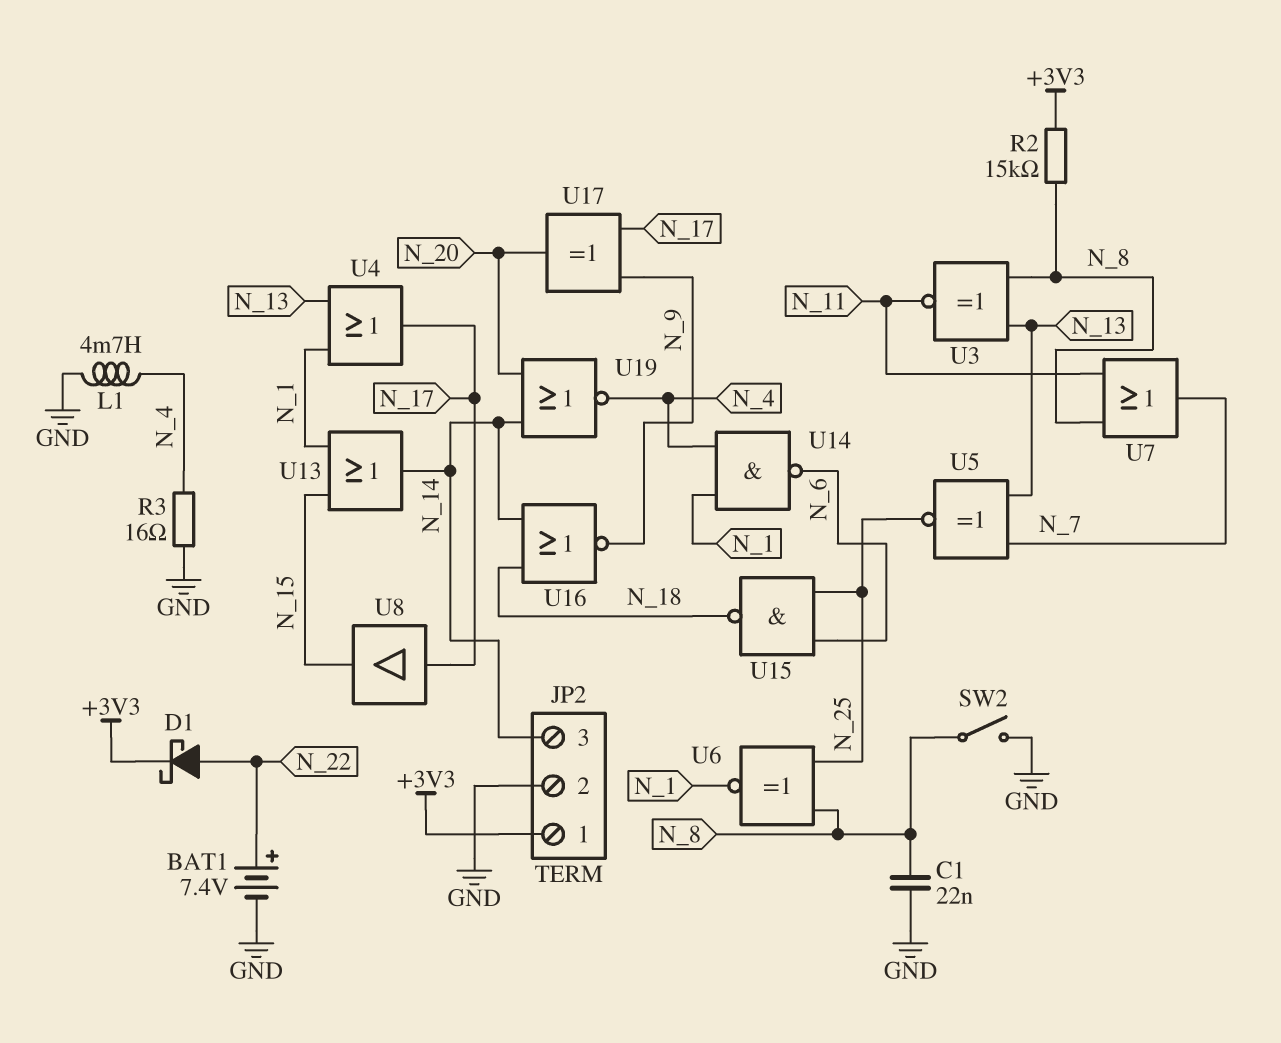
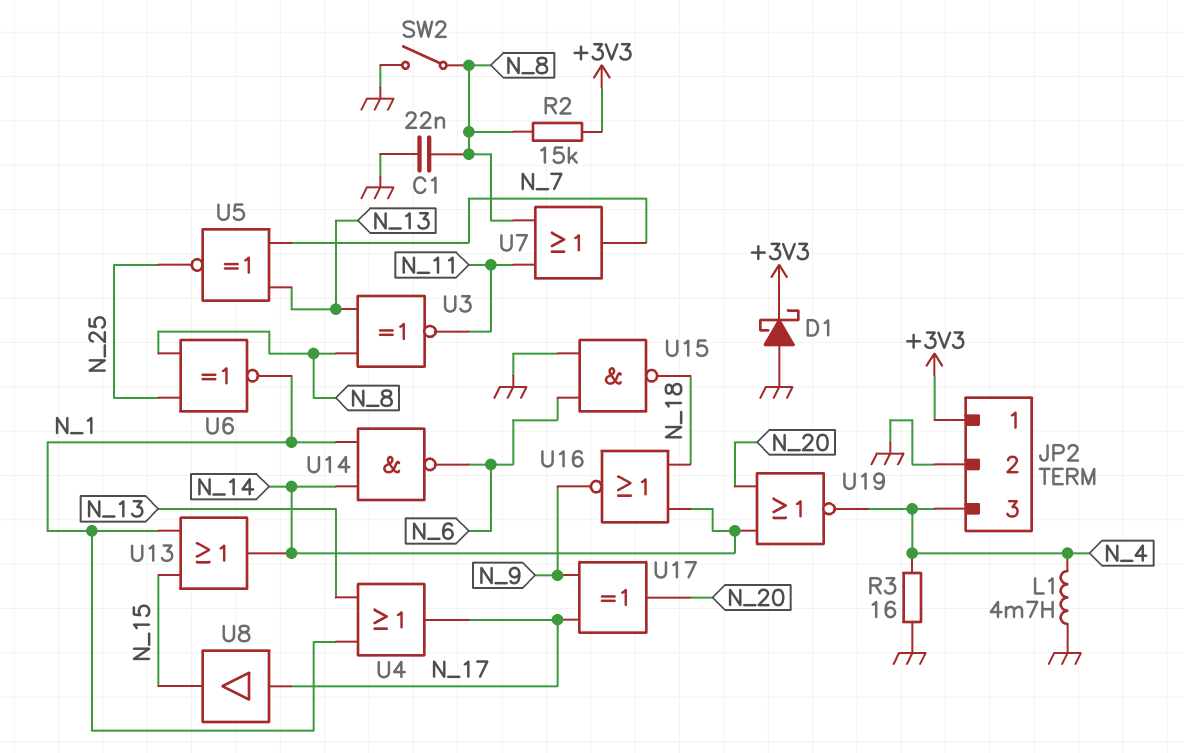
BAT1: 7.4V (plus N_22, minus GND) -> none
D1: schottky (A N_22, K +3V3) -> schottky (A GND, K +3V3)
JP2 pin 3: N_14 -> N_4
U14: NAND (in N_1, in N_4, out N_6) -> NAND (in N_1, in N_14, out N_6)
U15: NAND (in N_6, in N_25, out N_18) -> NAND (in GND, in N_6, out N_18)

